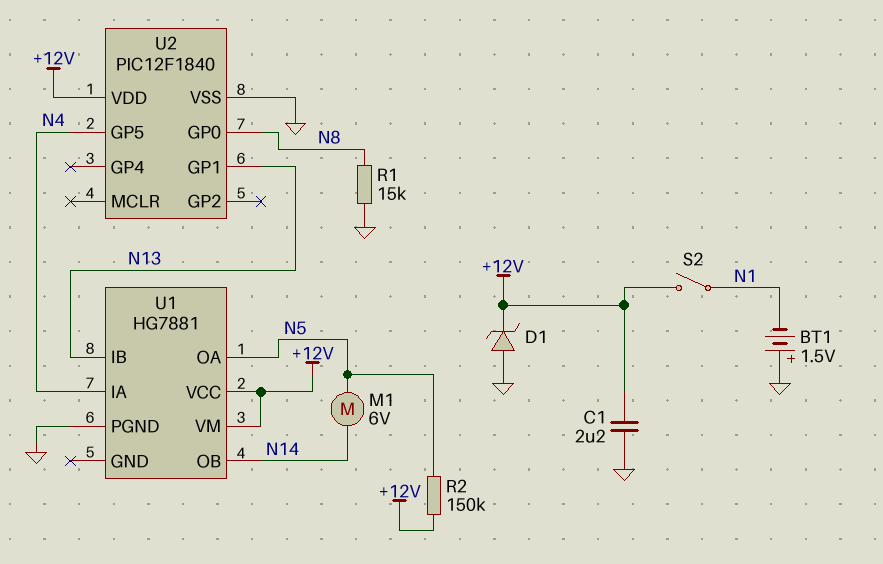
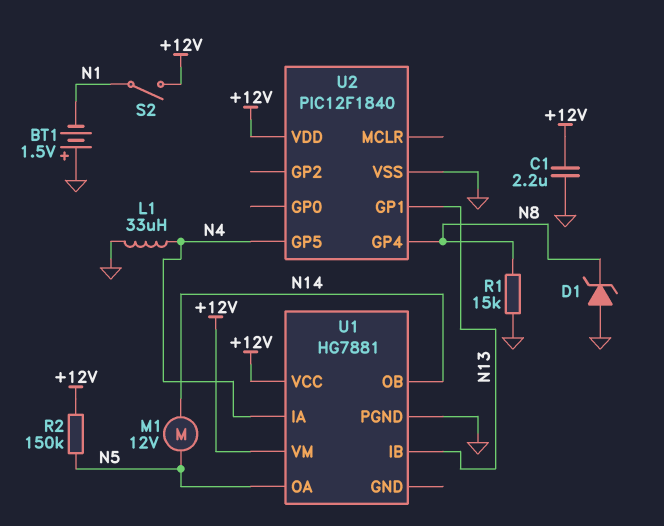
D1: zener (A GND, K +12V) -> zener (A GND, K N8)
L1: none -> 33uH (GND, N4)
M1: motor 6V (N5, N14) -> motor 12V (N5, N14)
U2 pin GP0: N8 -> none
U2 pin GP4: none -> N8

